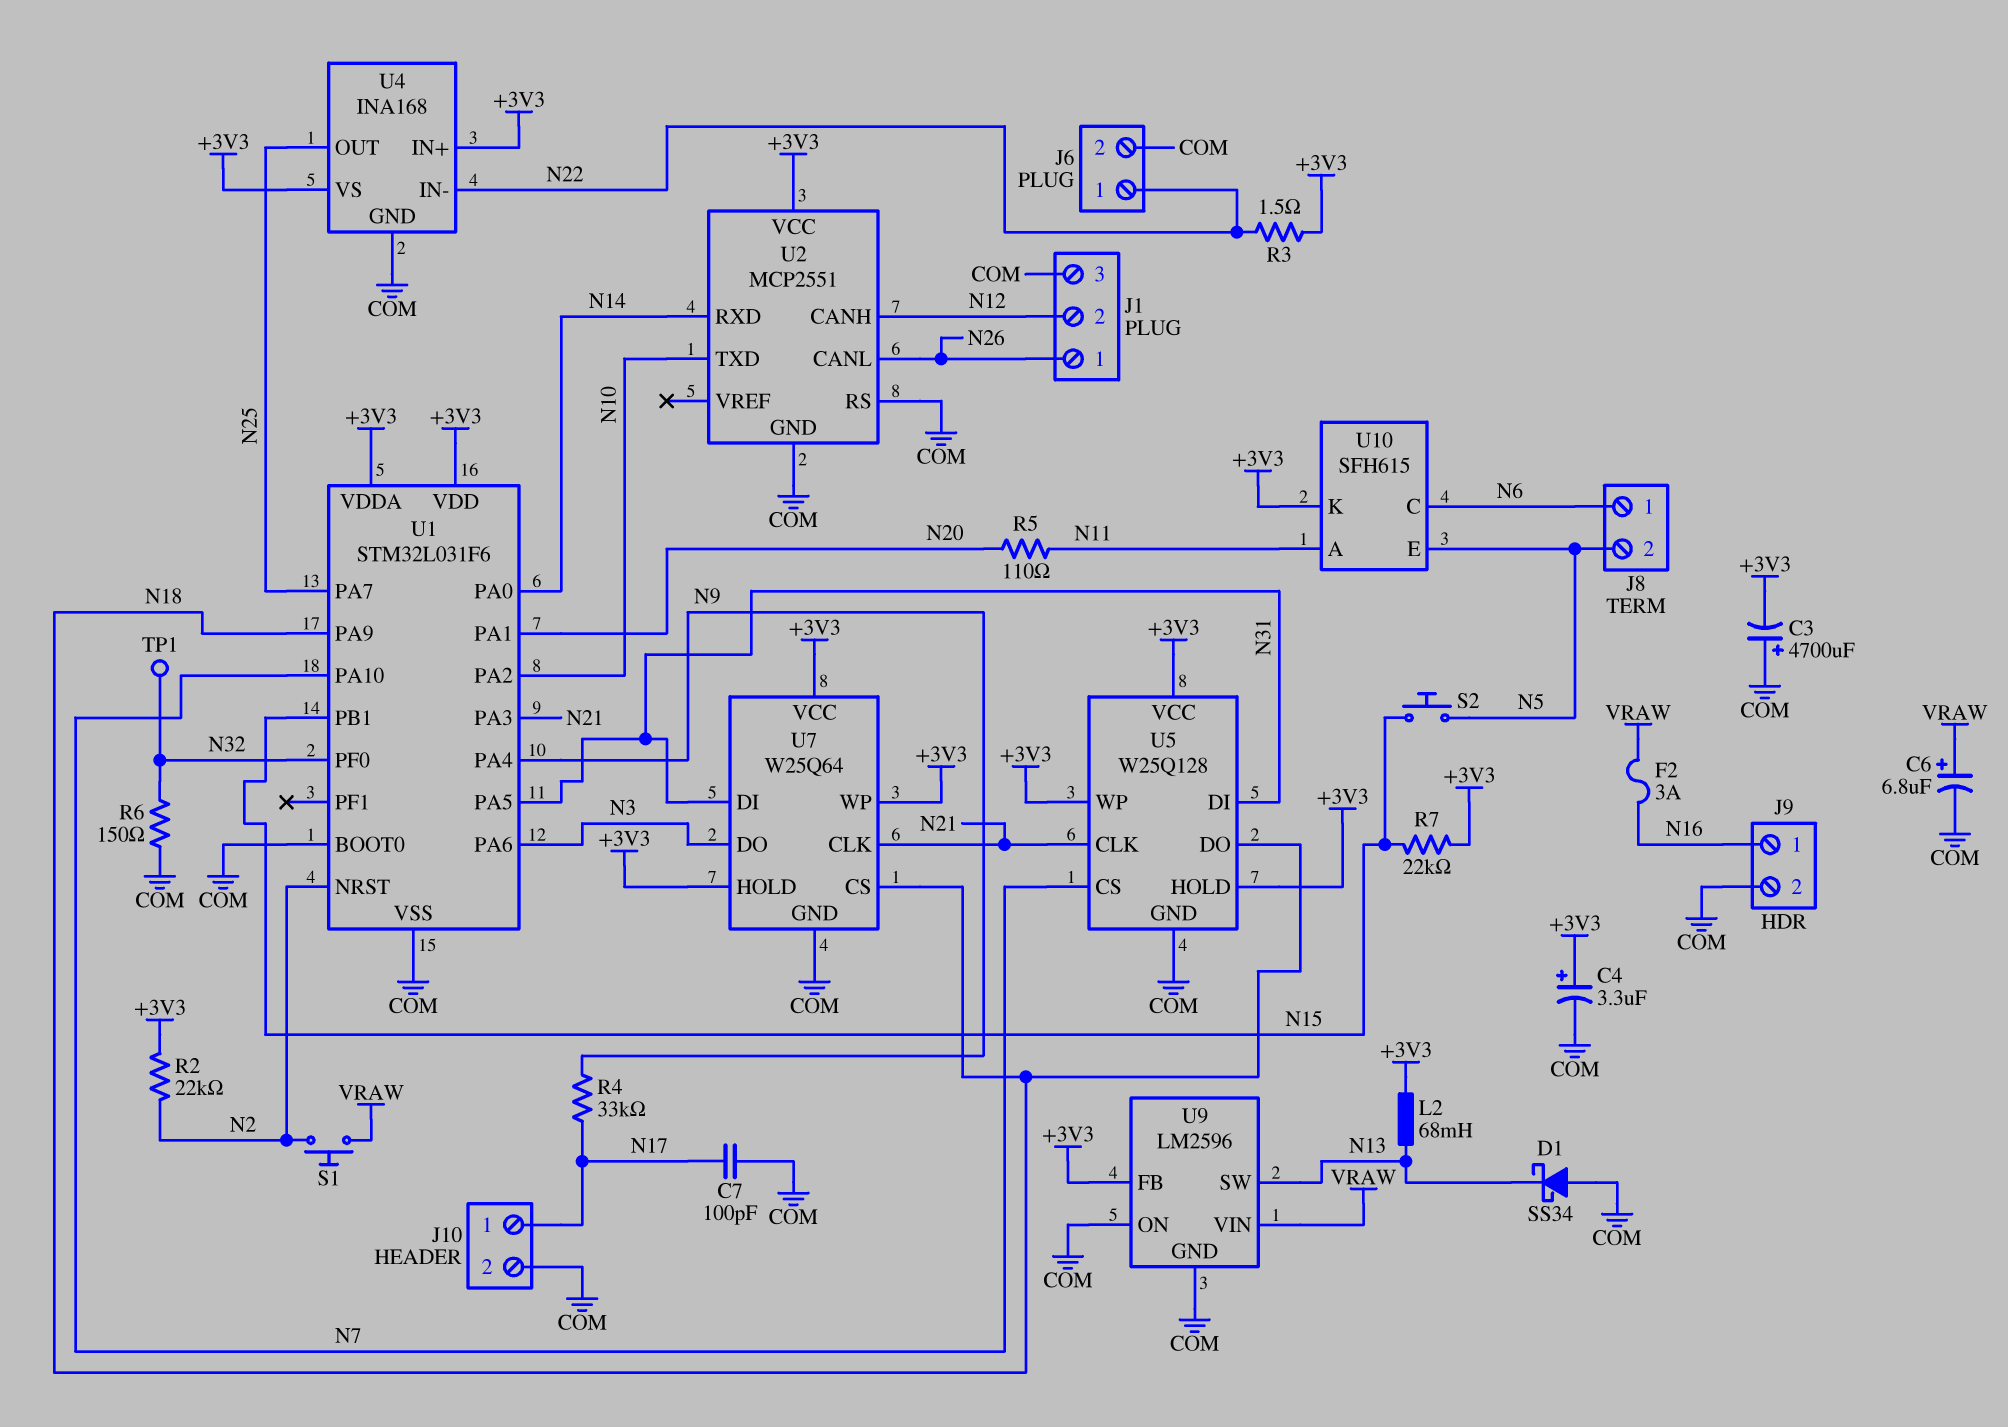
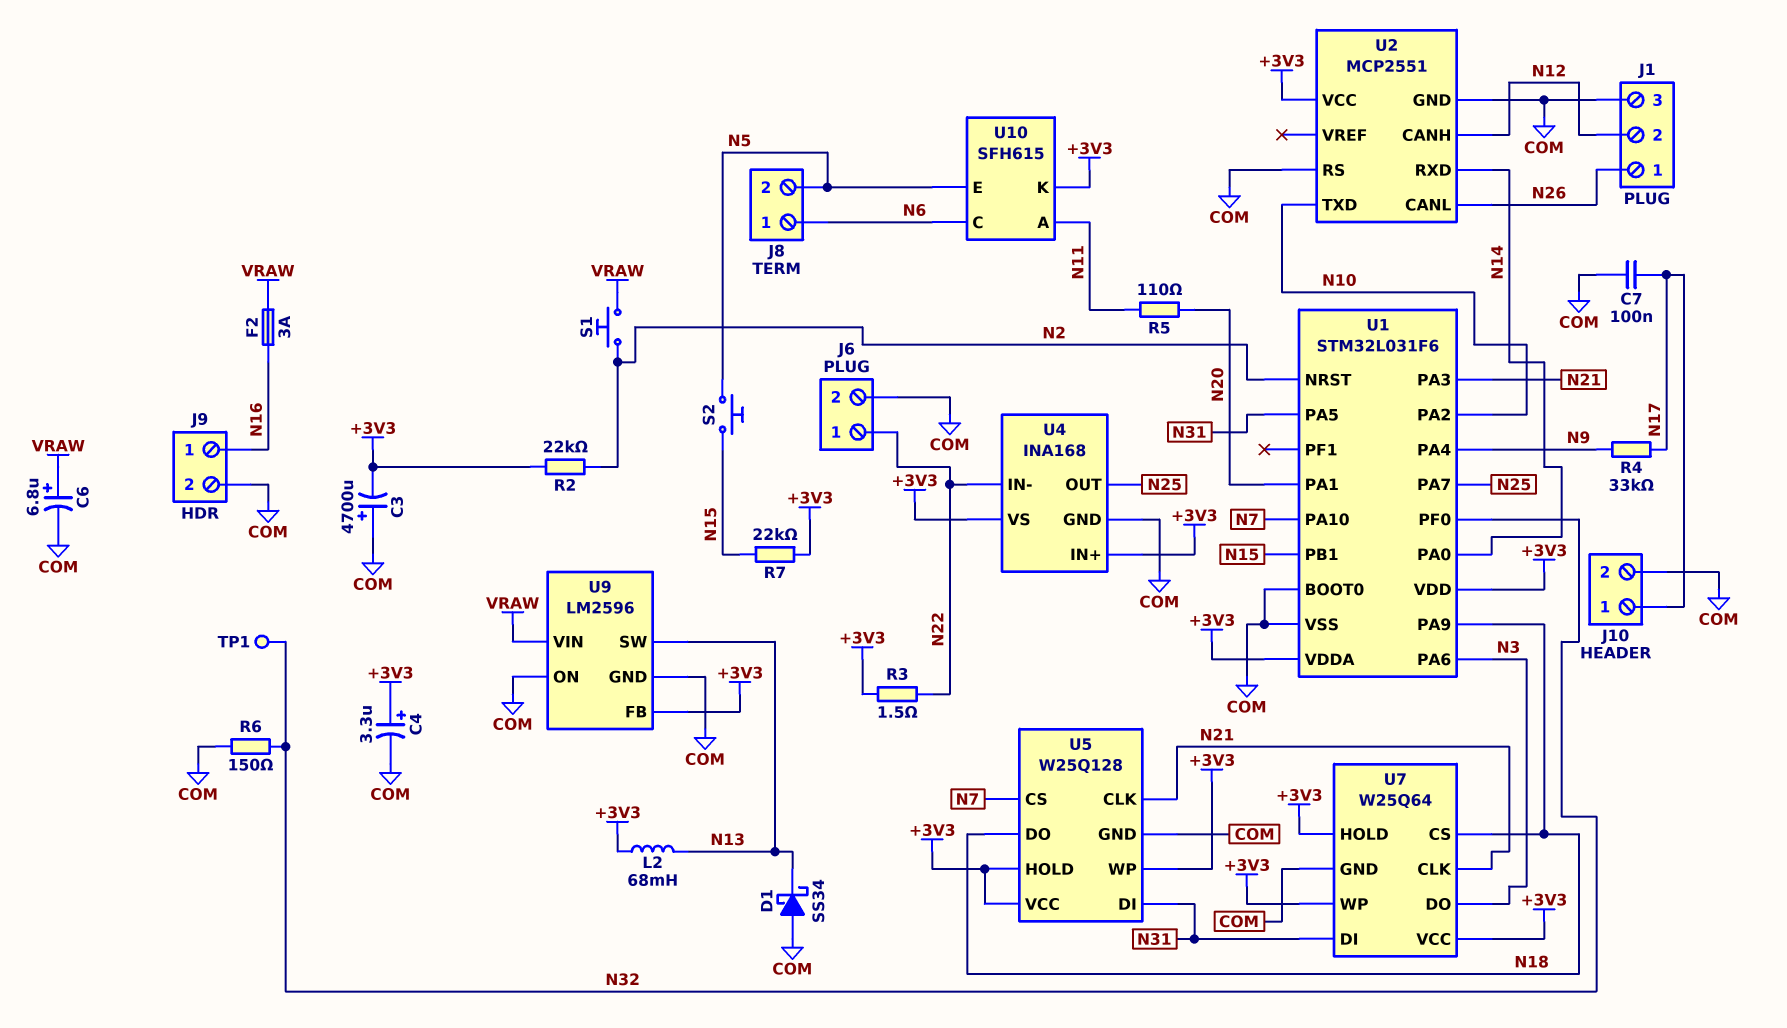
C7: 100pF (COM, N17) -> 100nF (COM, N17)

